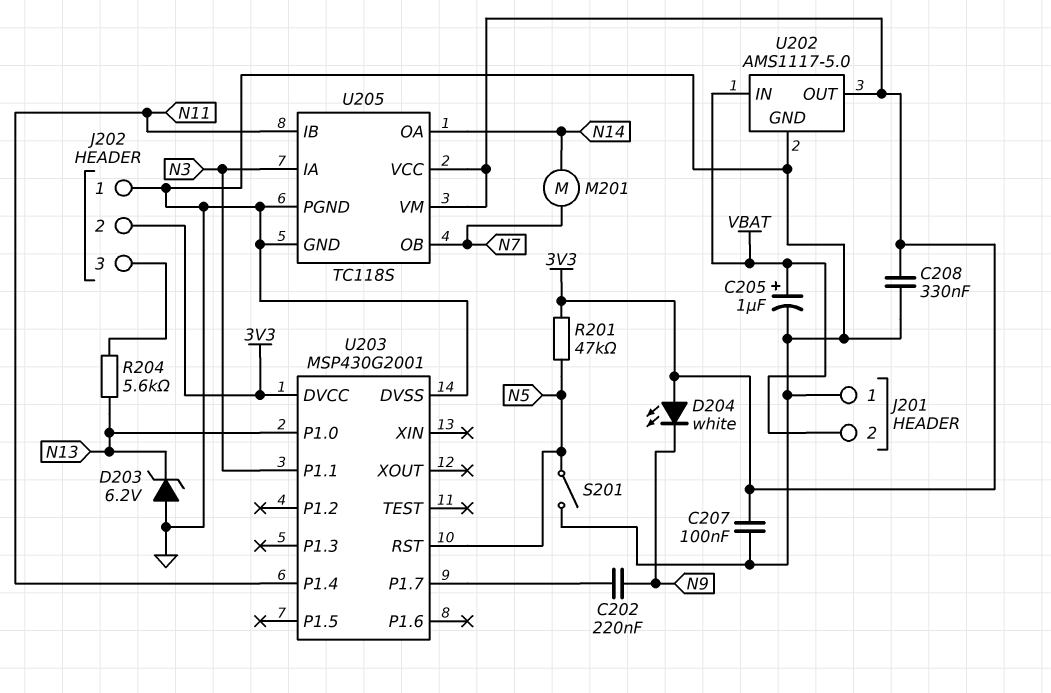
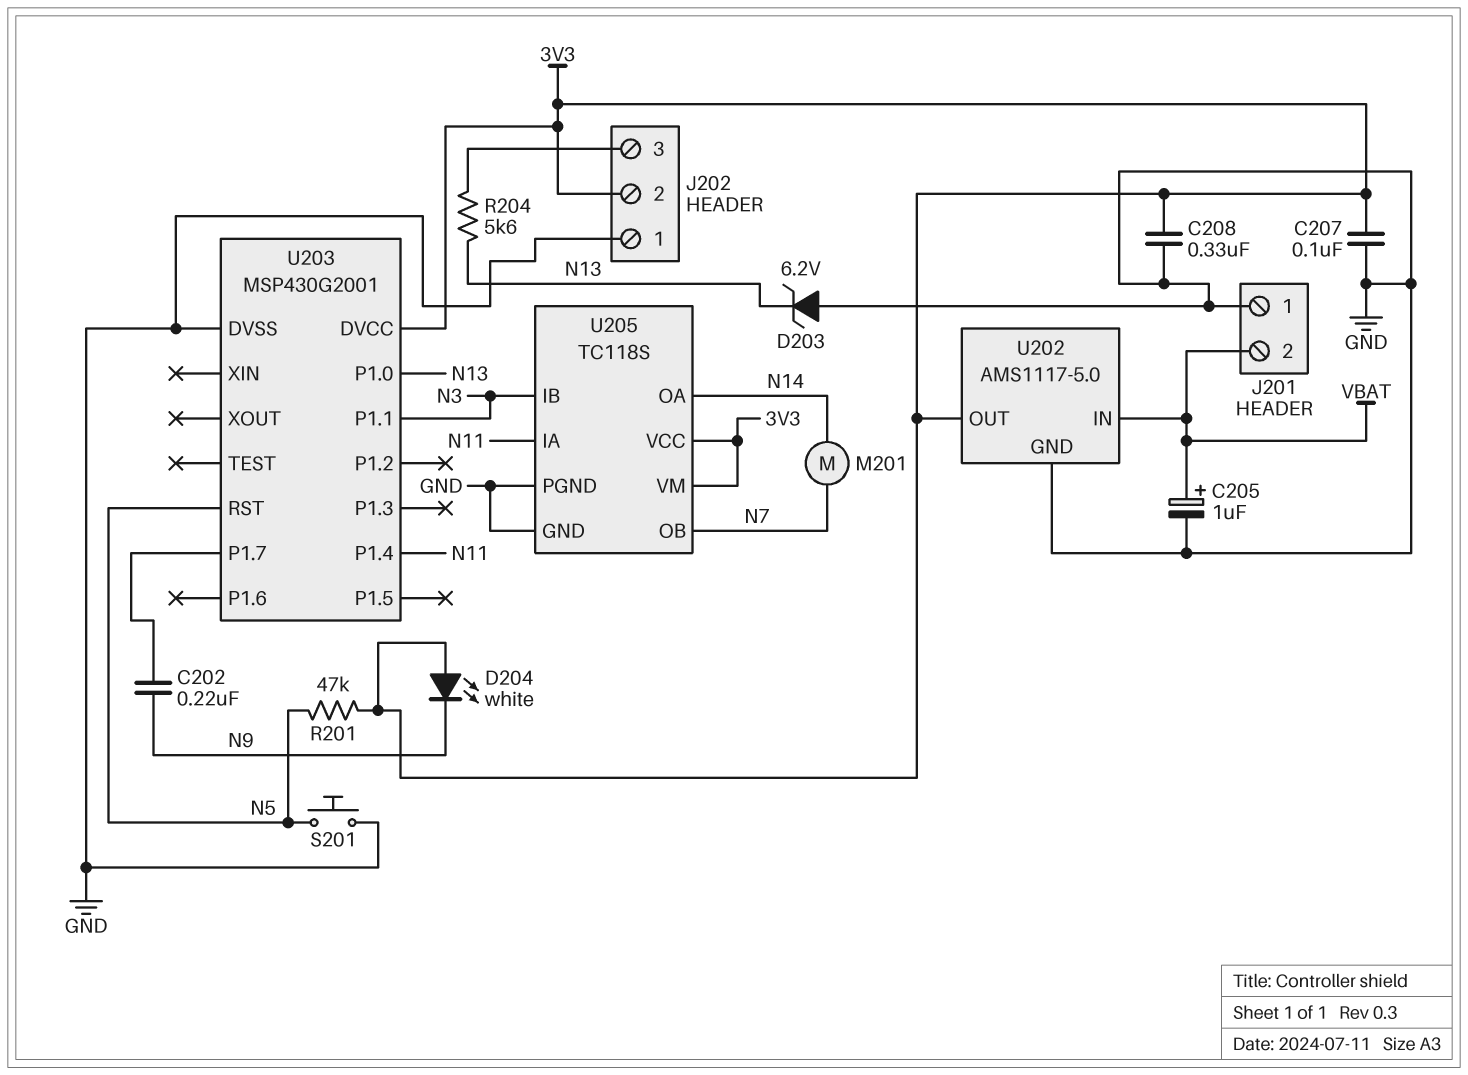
S201: switch (GND, N5) -> button (GND, N5)
U205 pin IA: N3 -> N11
U205 pin IB: N11 -> N3

